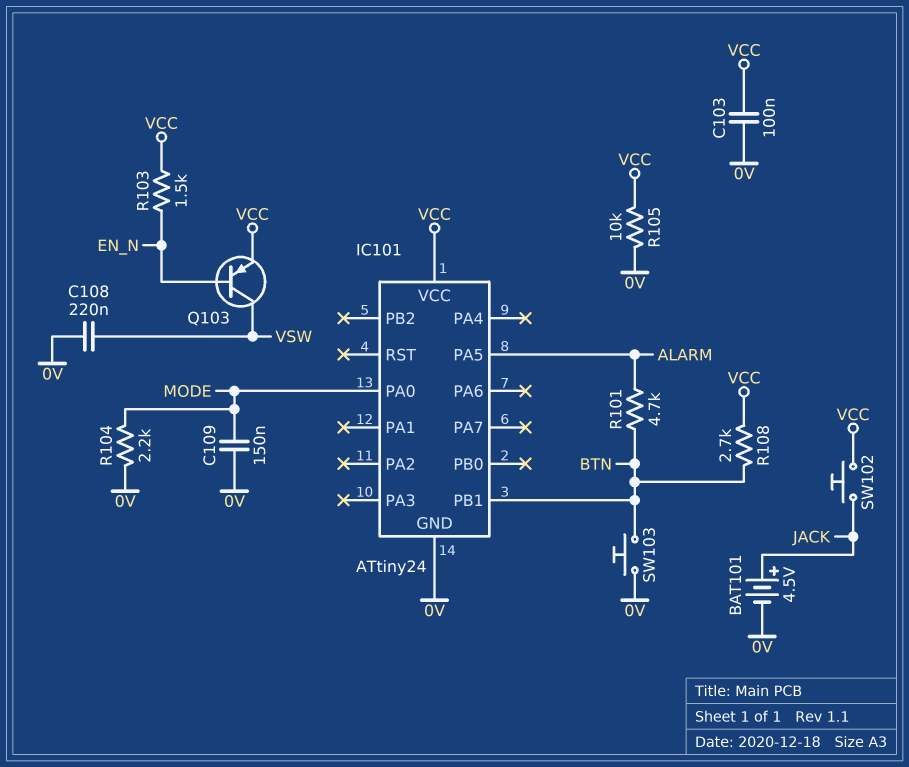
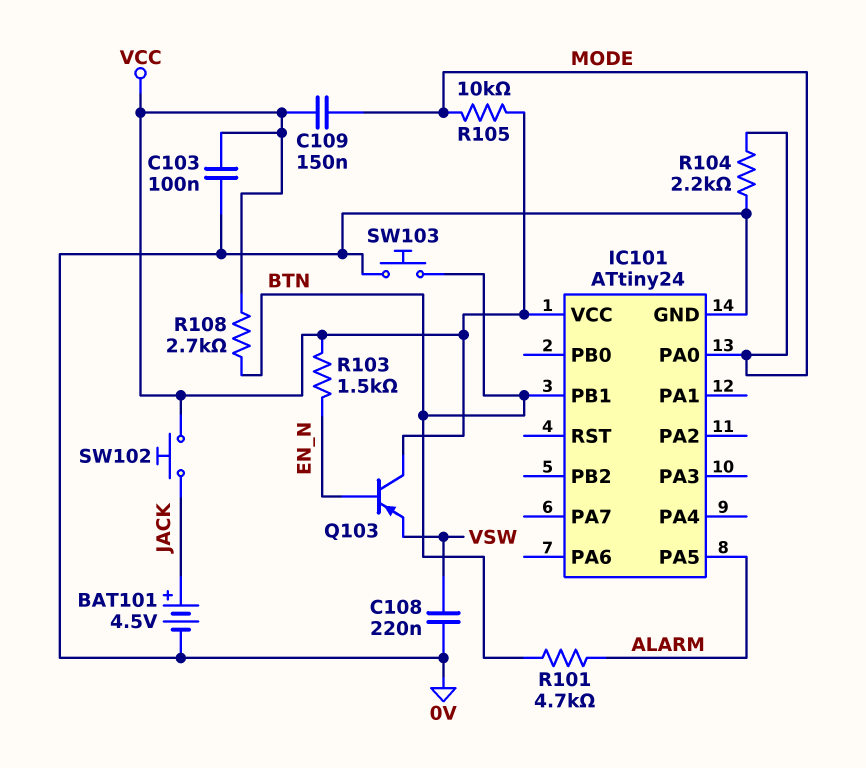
C109: 150nF (0V, MODE) -> 150nF (MODE, VCC)
Q103: PNP (B EN_N, C VSW, E VCC) -> PNP (B EN_N, C VCC, E VSW)
R105: 10k (0V, VCC) -> 10k (MODE, VCC)

